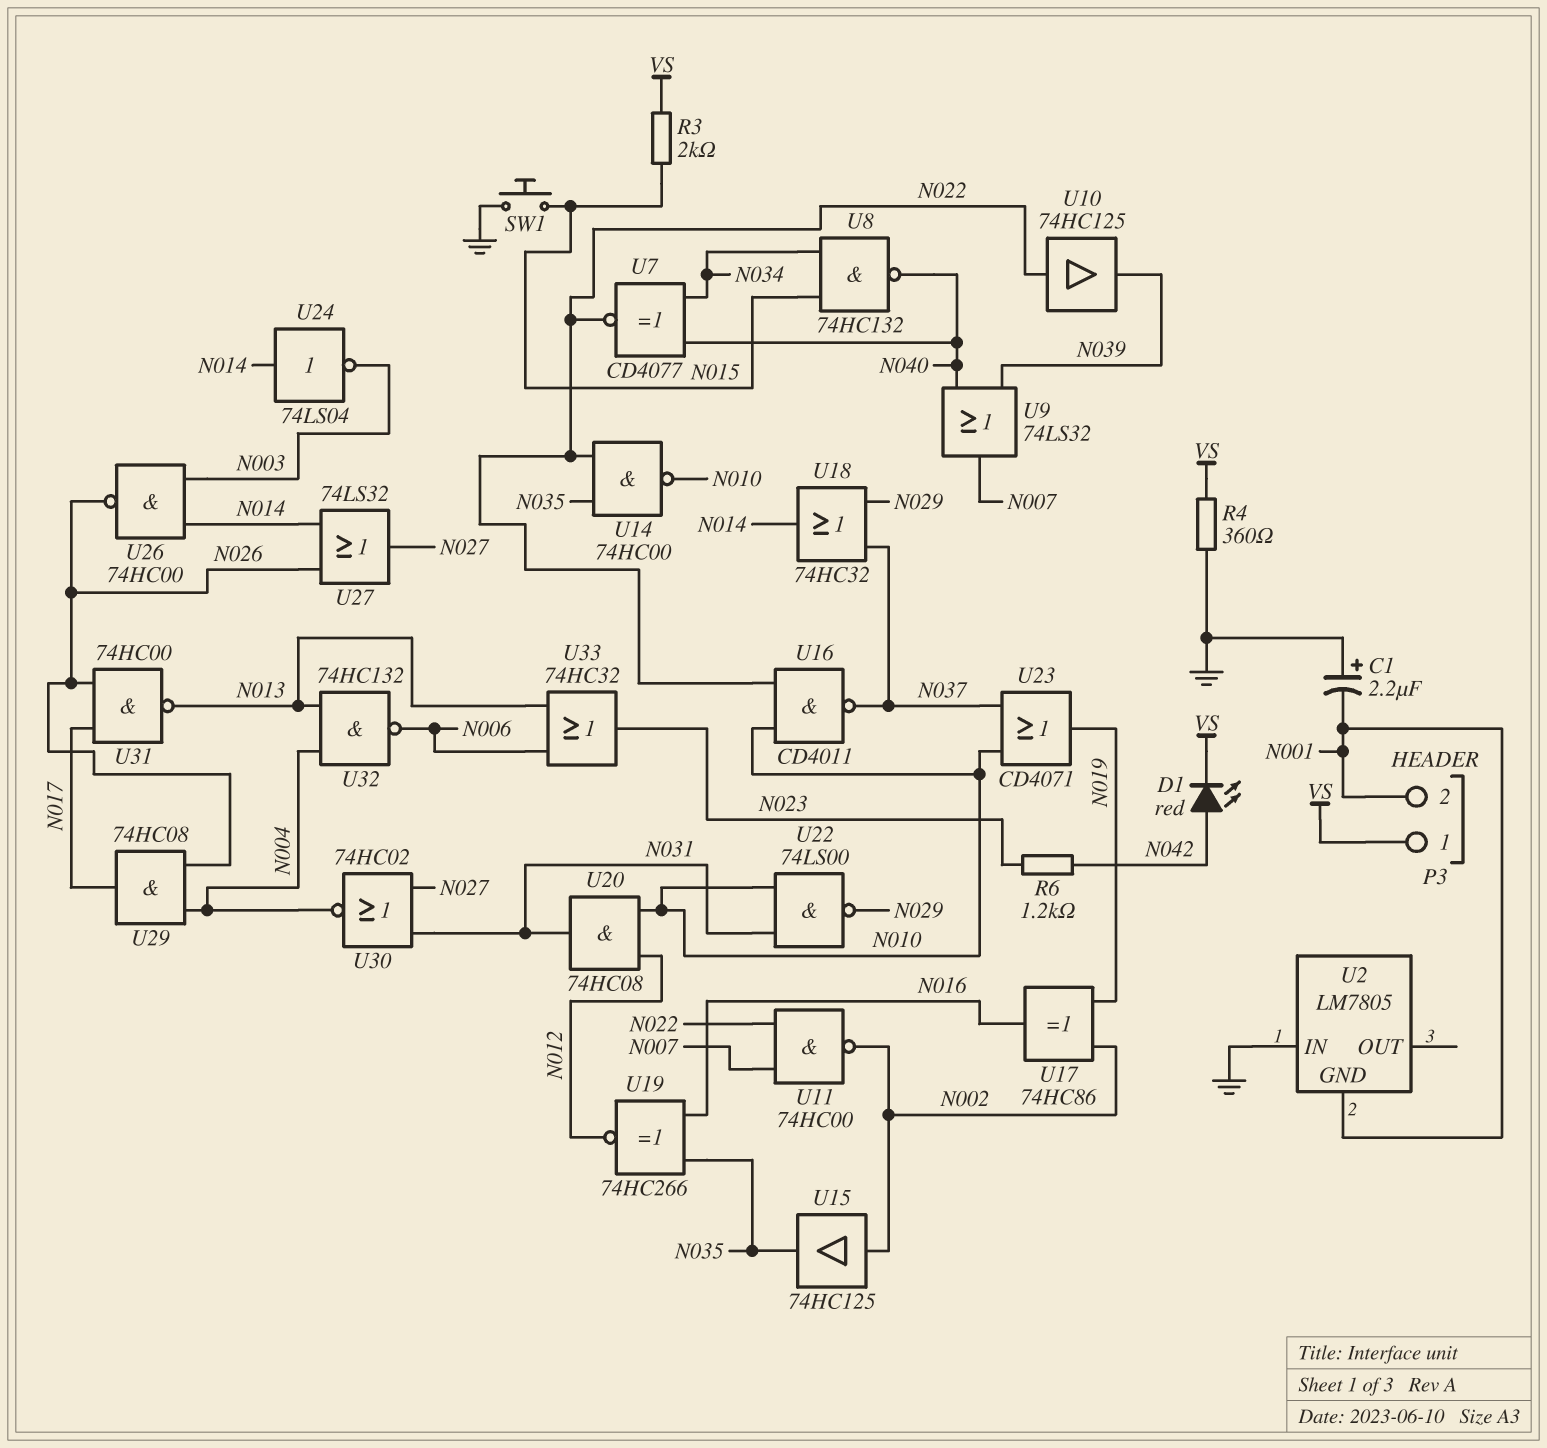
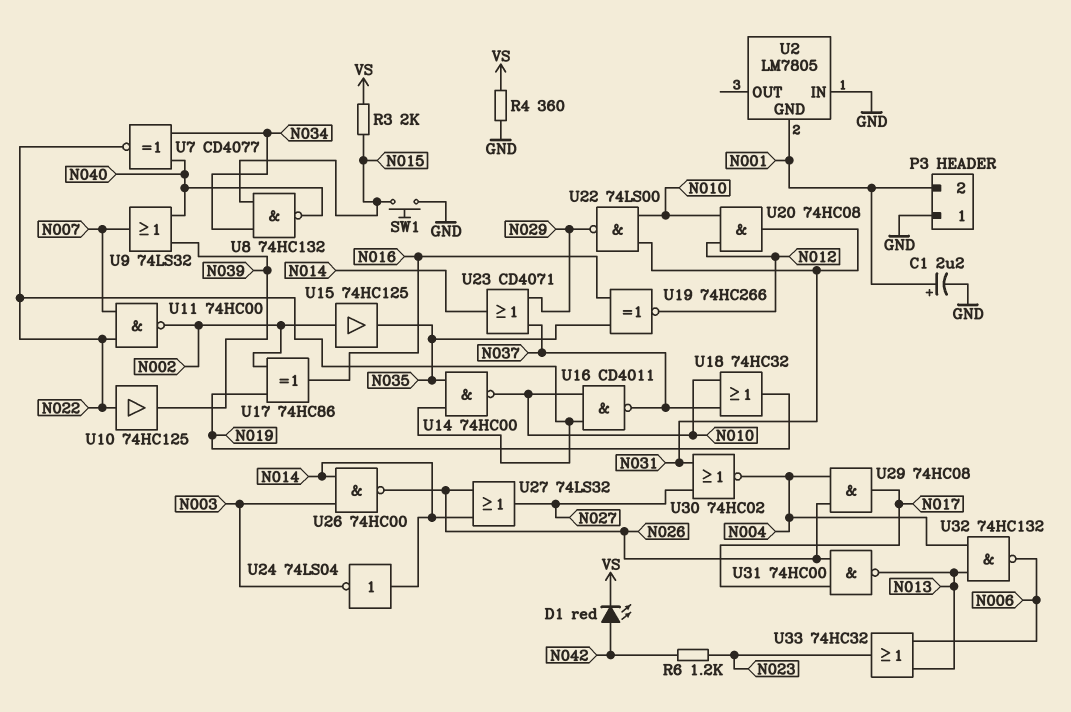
C1: 2.2uF (plus GND, minus N001) -> 2.2uF (plus N001, minus GND)
P3 pin 1: VS -> GND
U18: OR 74HC32 (in N029, in N037, out N014) -> OR 74HC32 (in N010, in N037, out N019)
U23: OR CD4071 (in N010, in N037, out N019) -> OR CD4071 (in N029, in N037, out N014)

